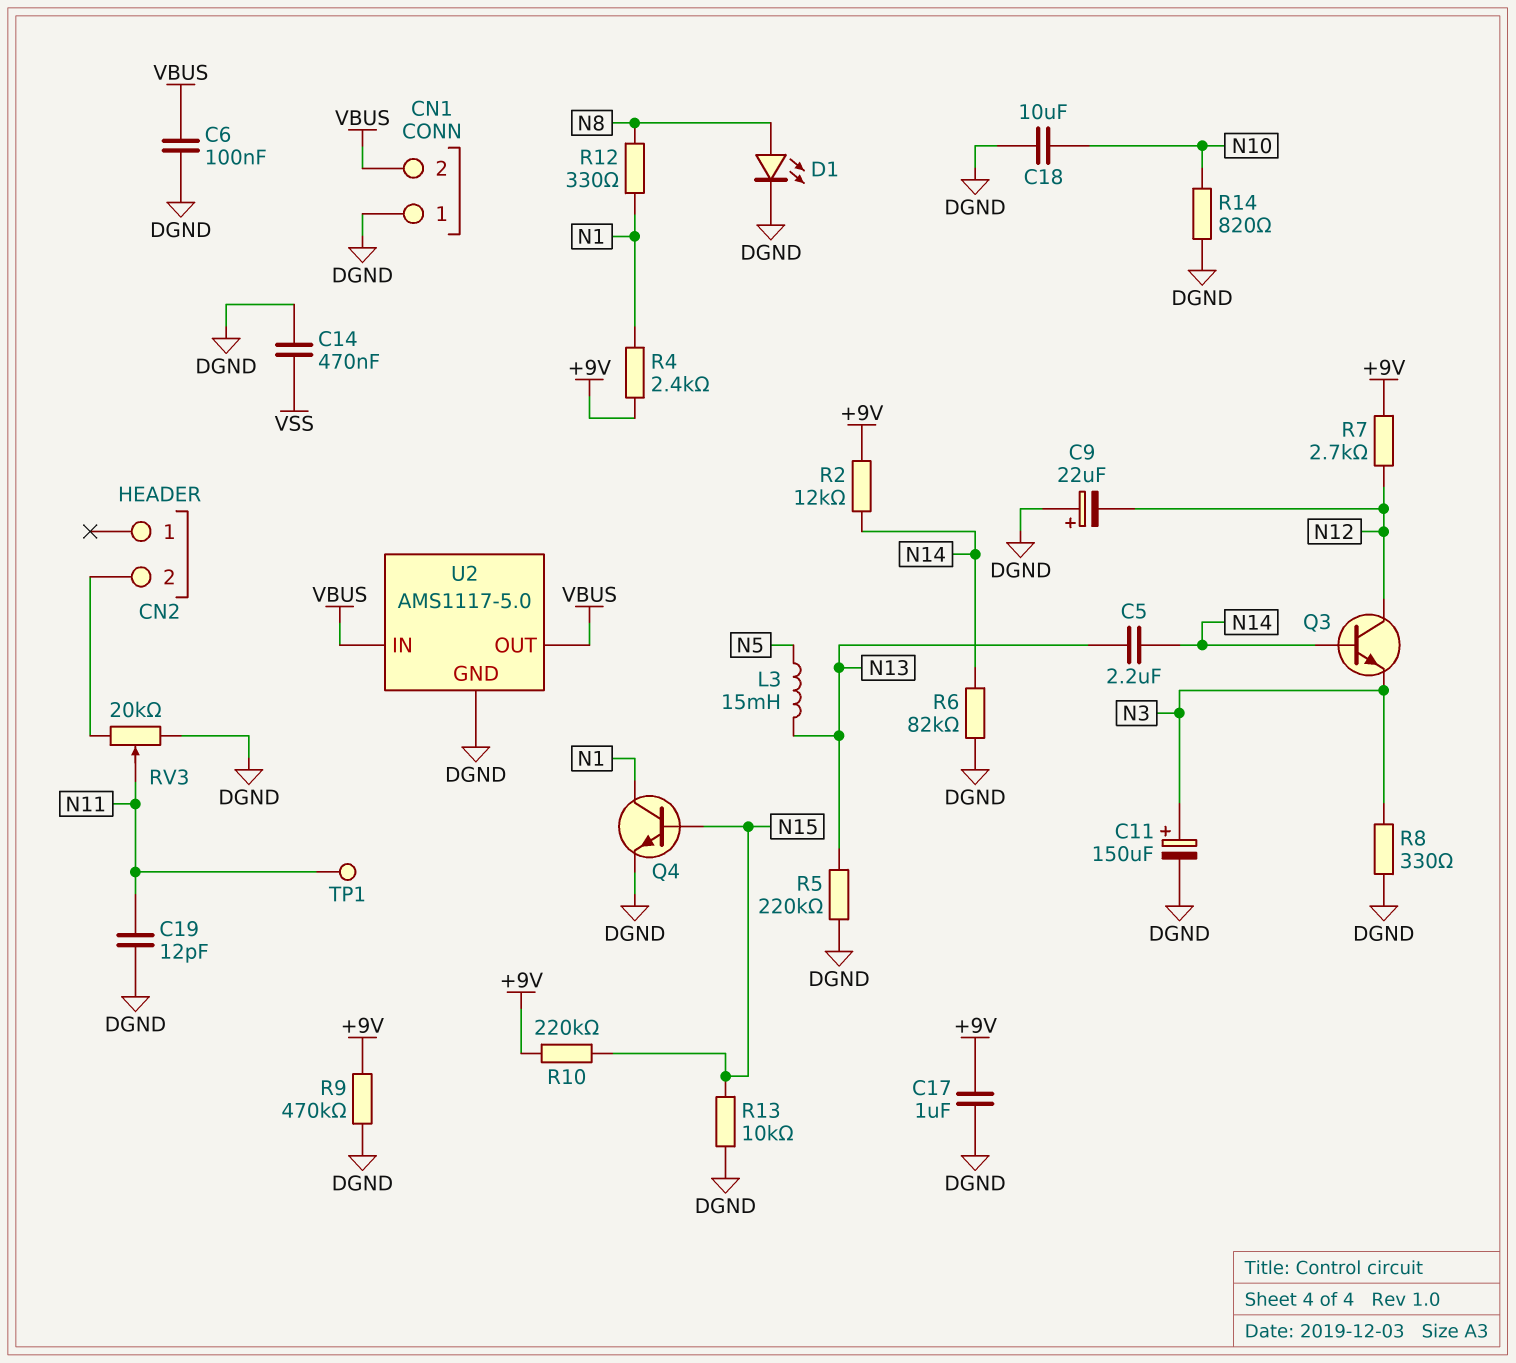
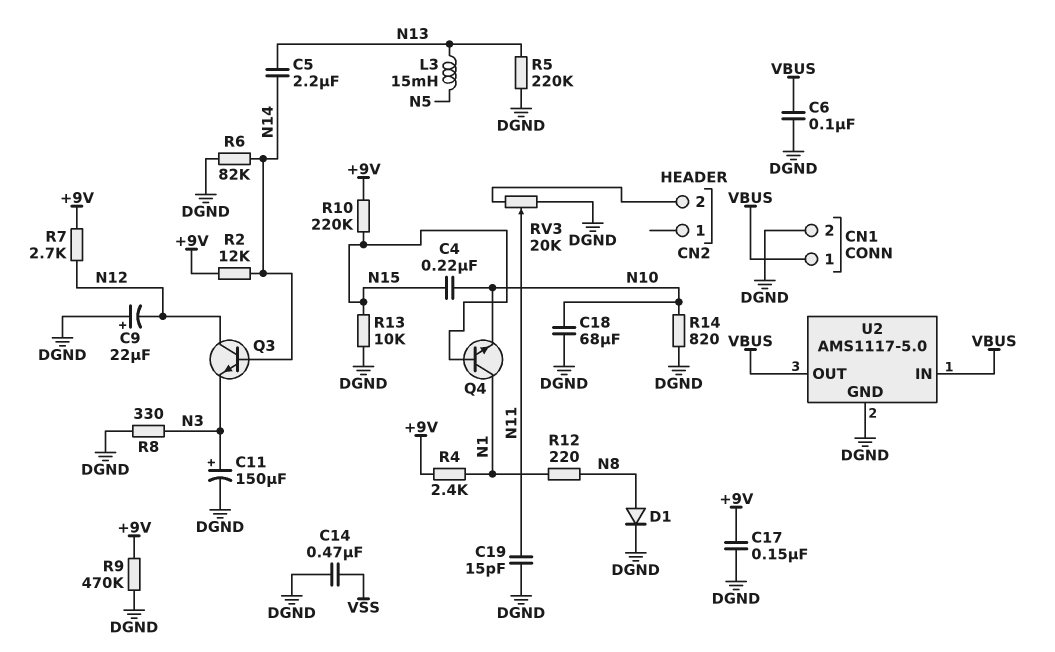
C4: none -> 220nF (N10, N15)
C17: 1uF (+9V, DGND) -> 150nF (+9V, DGND)
C18: 10uF (DGND, N10) -> 68uF (DGND, N10)
C19: 12pF (DGND, N11) -> 15pF (DGND, N11)
CN1 pin 1: DGND -> VBUS
CN1 pin 2: VBUS -> DGND
D1: LED (A N8, K DGND) -> diode (A N8, K DGND)
Q4: NPN (B N15, C N1, E DGND) -> NPN (B N15, C N1, E N10)
R12: 330 (N1, N8) -> 220 (N1, N8)
TP1: test point (N11) -> none

